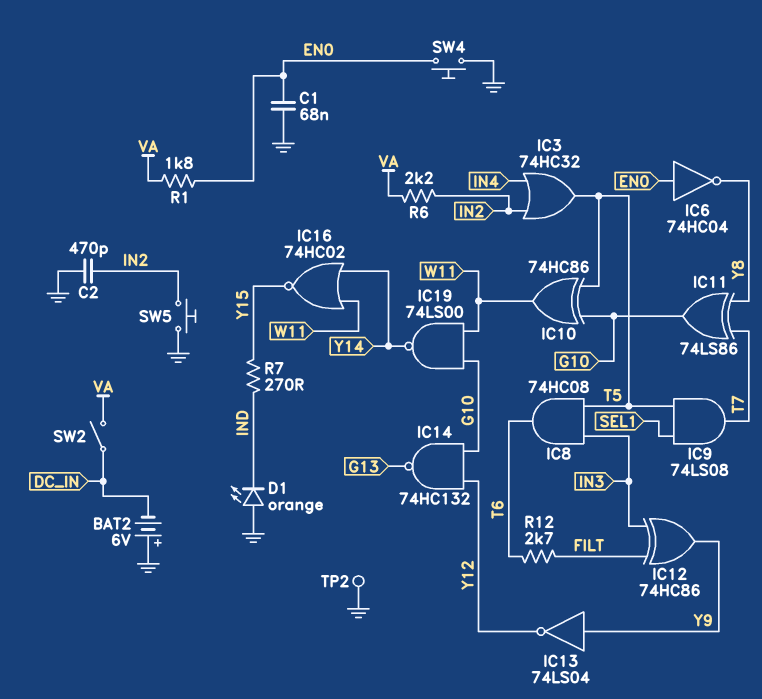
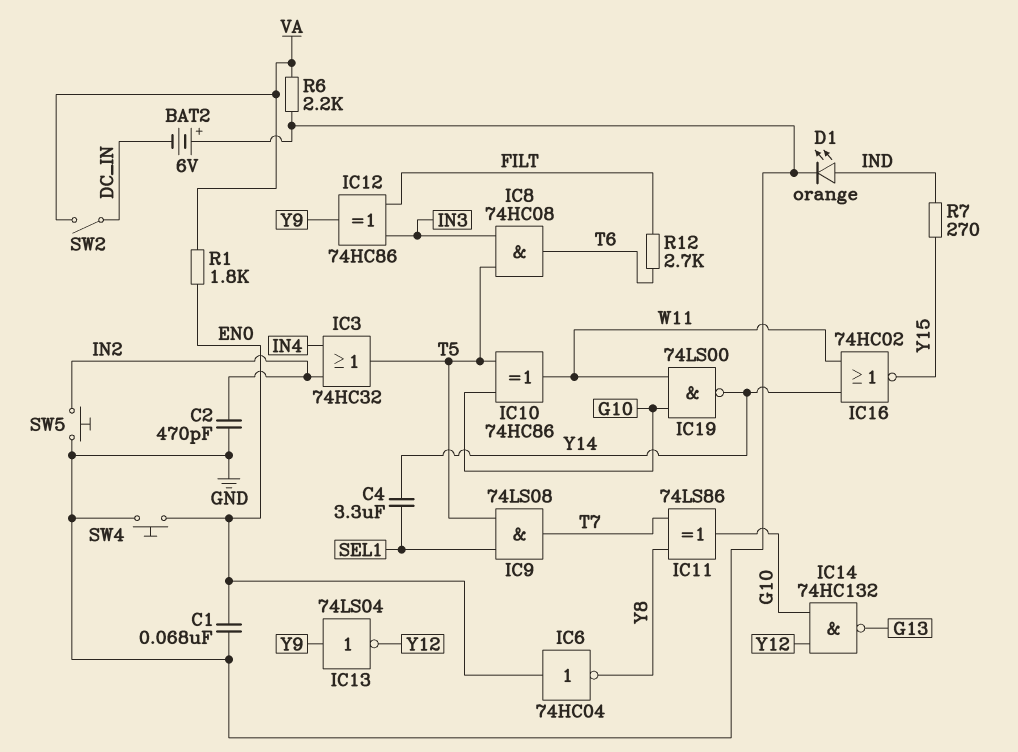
C4: none -> 3.3uF (SEL1, Y14)
D1: LED orange (A GND, K IND) -> LED orange (A IND, K GND)
R6: 2.2k (IN2, VA) -> 2.2k (GND, VA)
TP2: test point (GND) -> none

